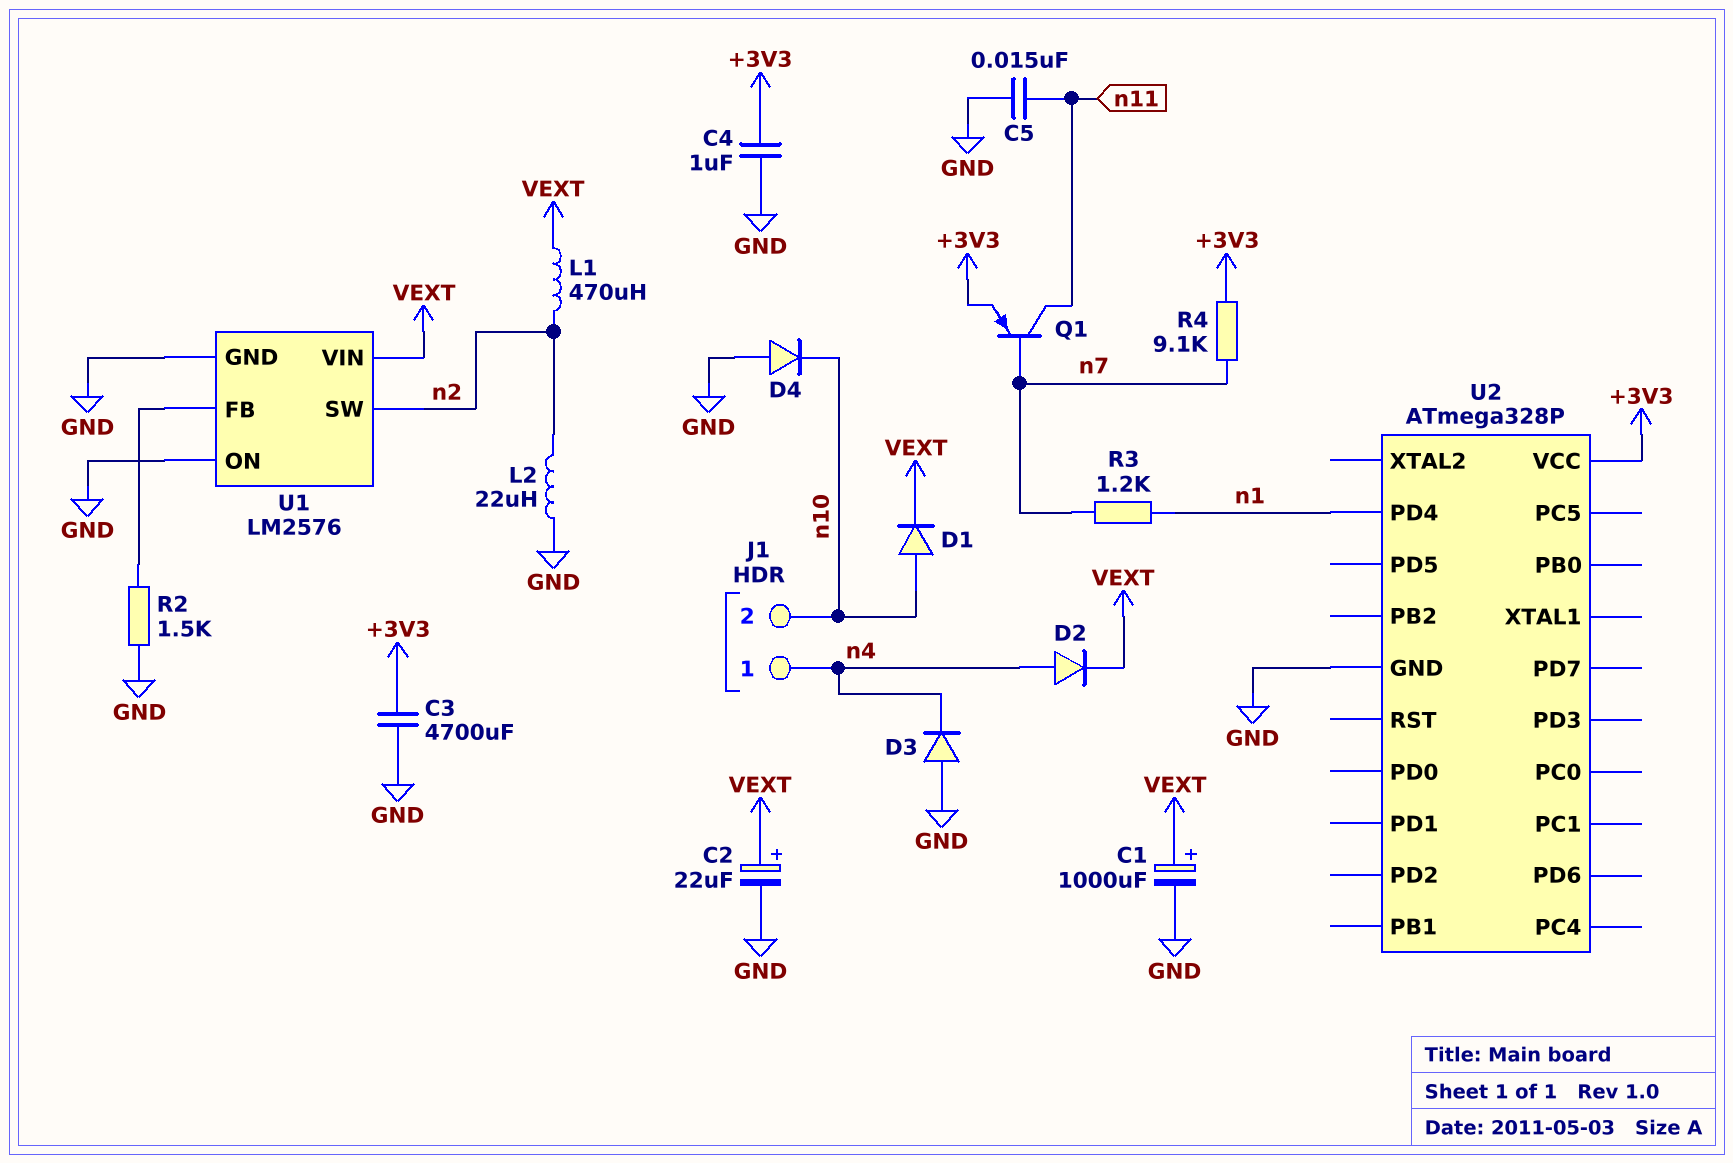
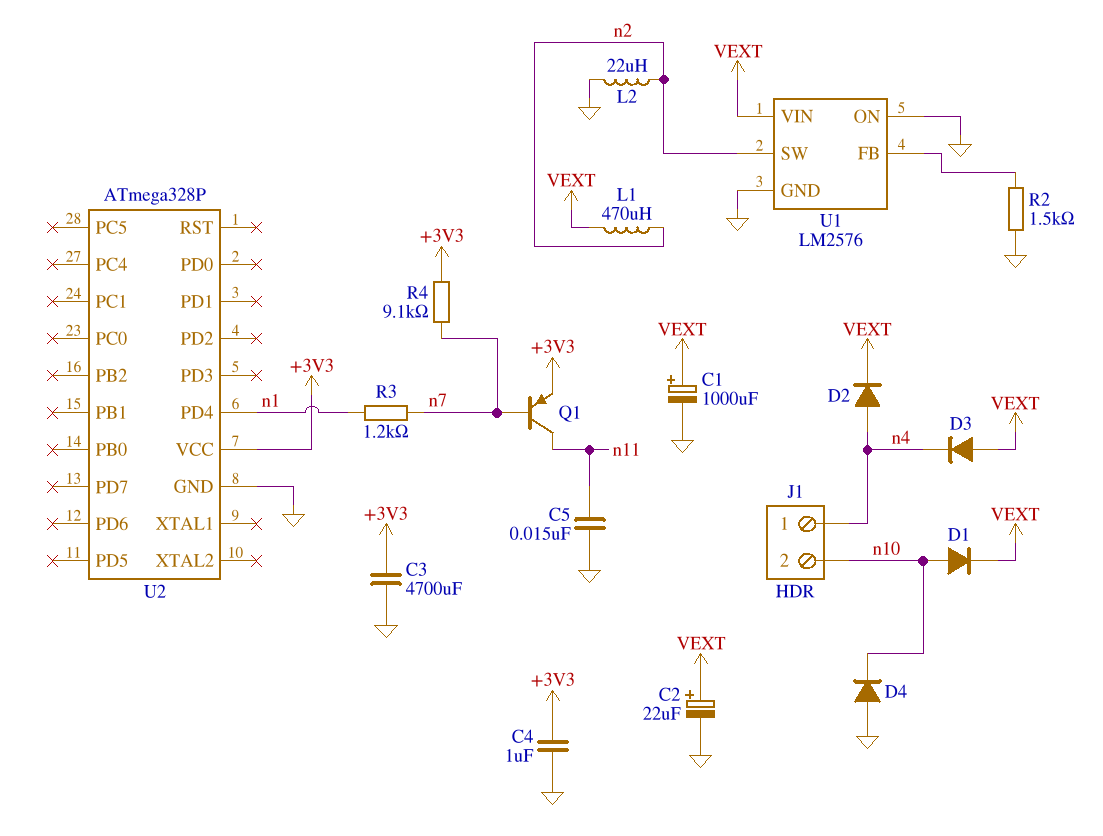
D3: diode (A GND, K n4) -> diode (A VEXT, K n4)

